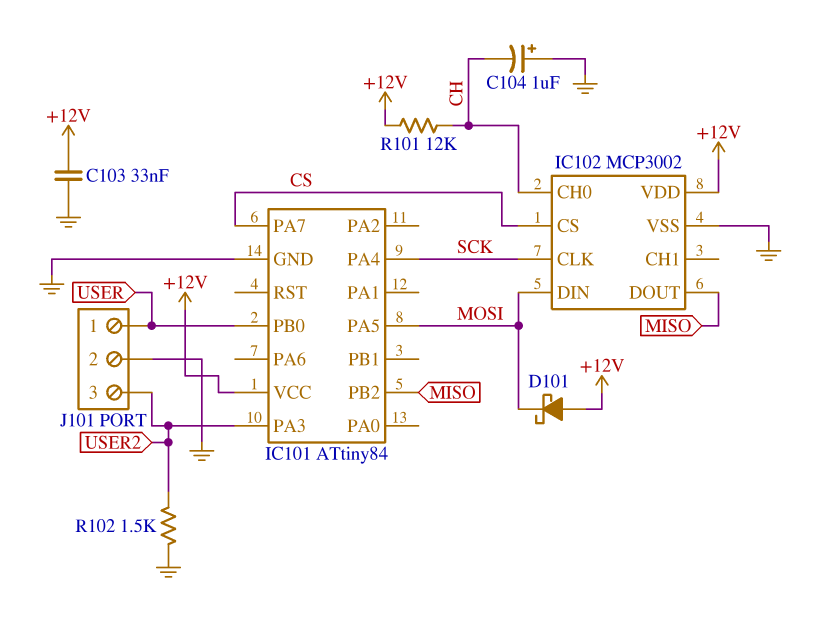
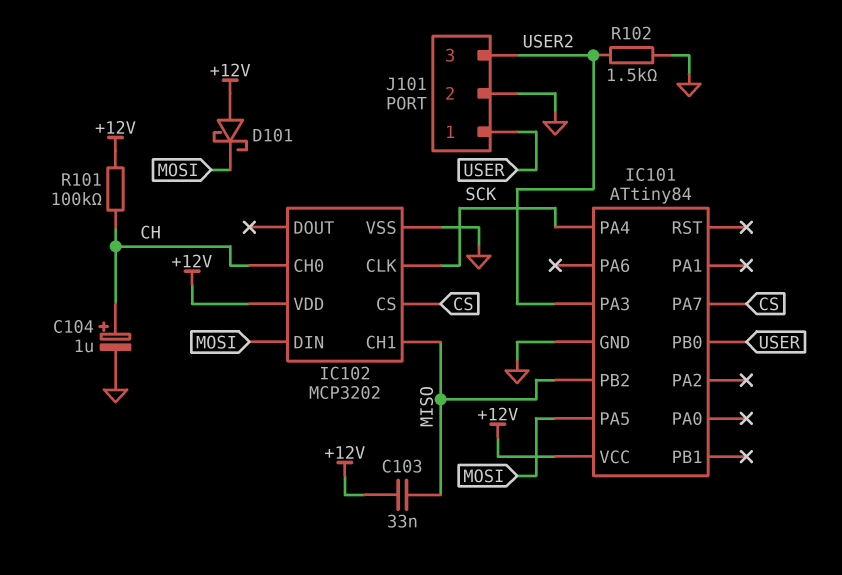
C103: 33nF (+12V, GND) -> 33nF (+12V, MISO)
C104: 1uF (plus GND, minus CH) -> 1uF (plus CH, minus GND)
IC102: MCP3002 -> MCP3202
IC102 pin CH1: none -> MISO
IC102 pin DOUT: MISO -> none
R101: 12k (+12V, CH) -> 100k (+12V, CH)

